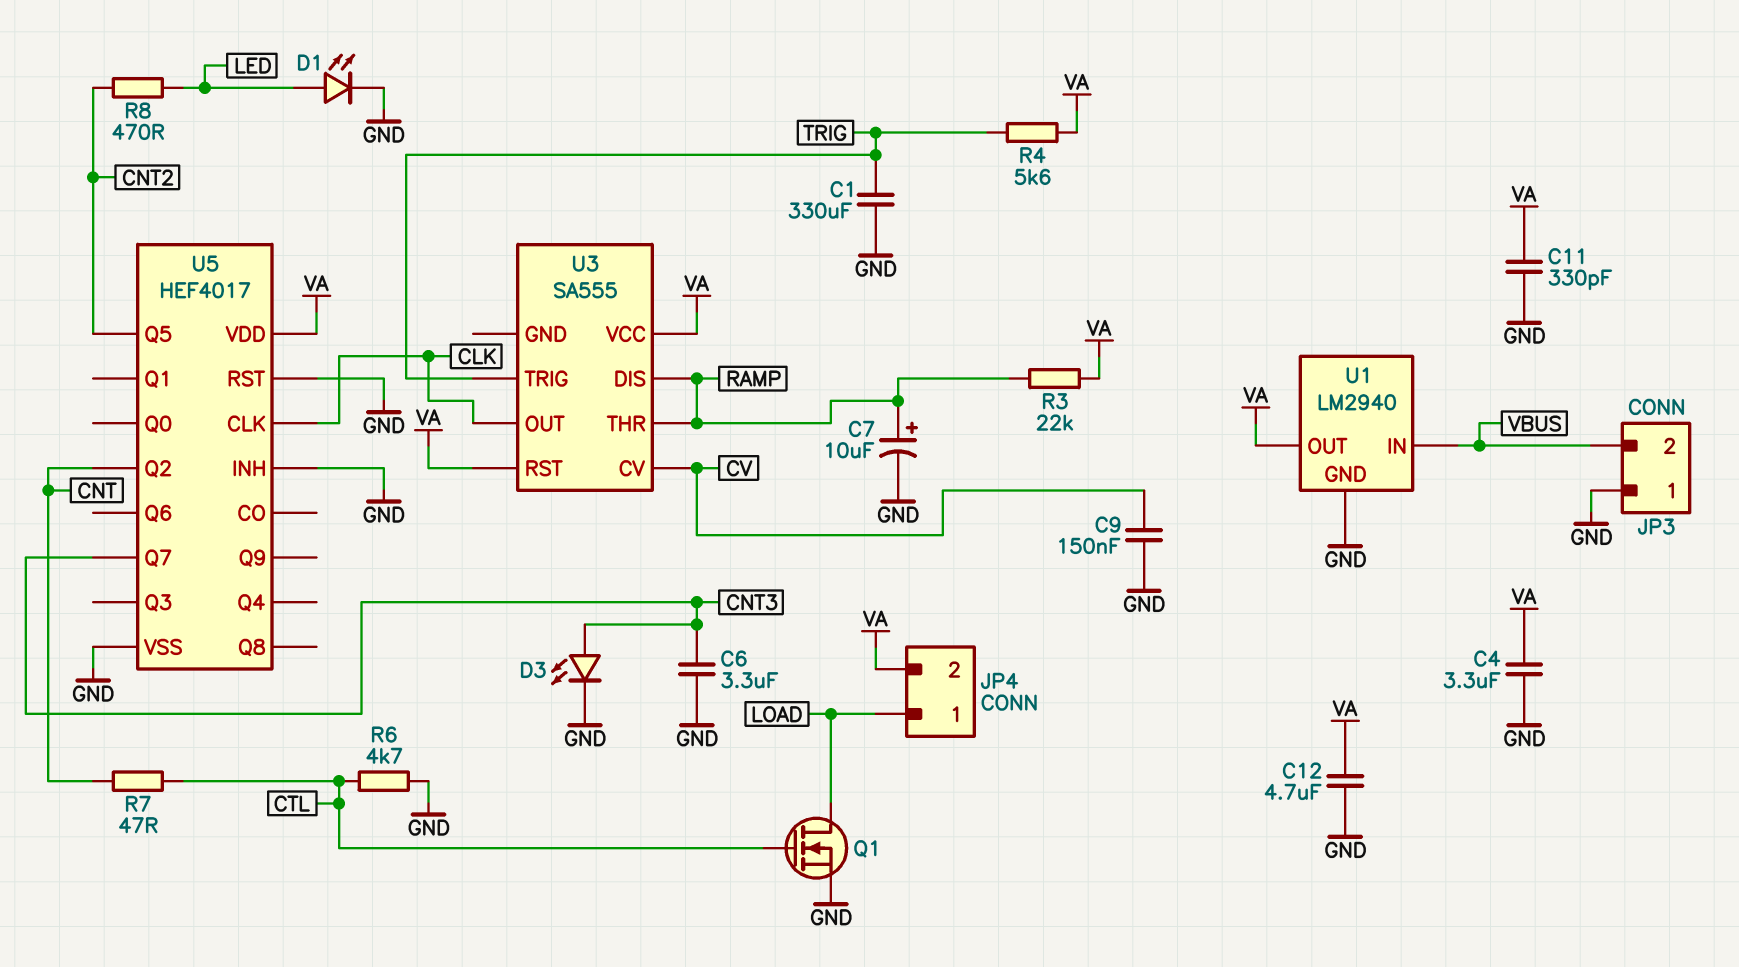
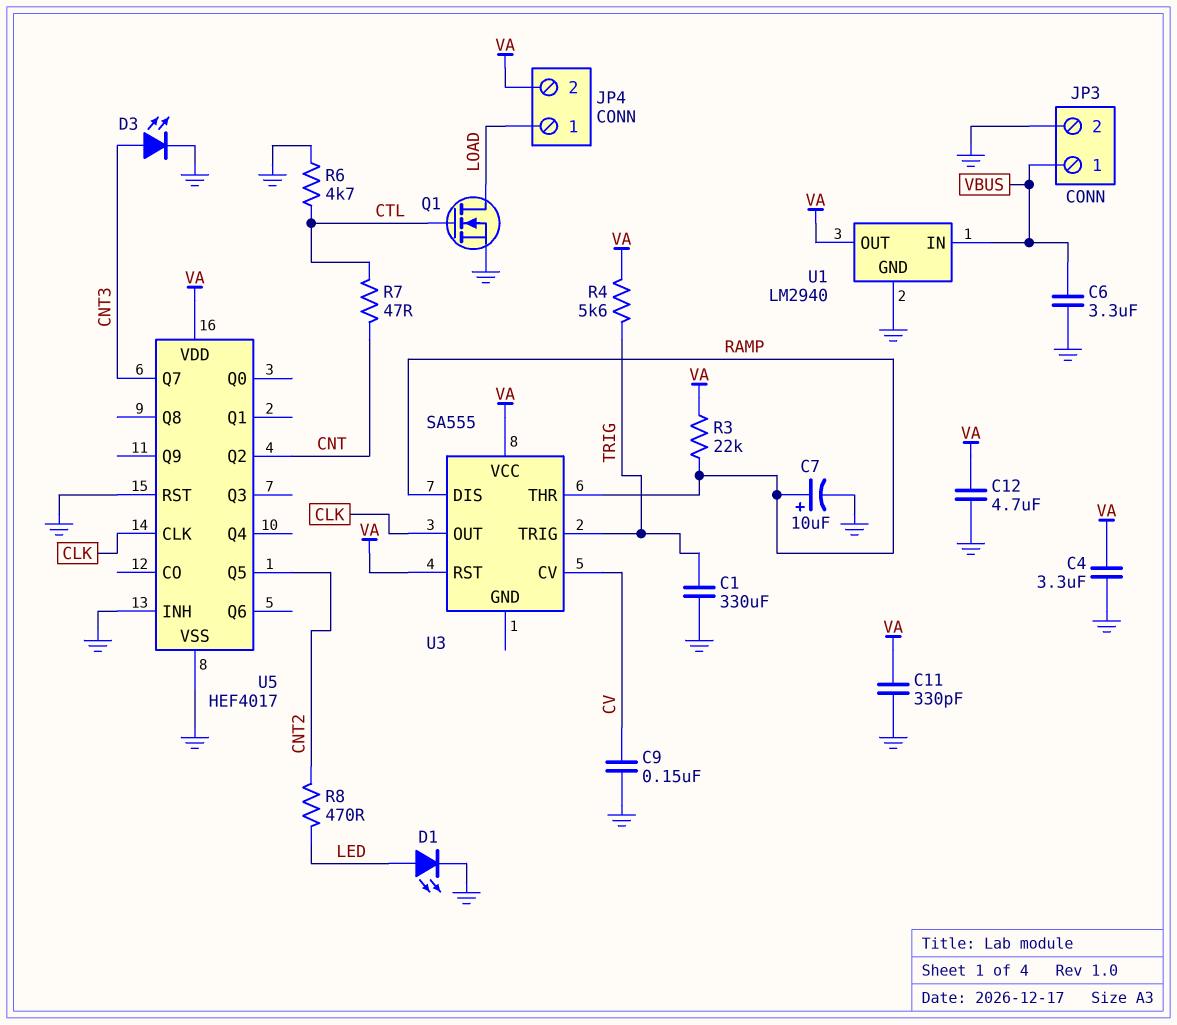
C6: 3.3uF (CNT3, GND) -> 3.3uF (GND, VBUS)
JP3 pin 1: GND -> VBUS
JP3 pin 2: VBUS -> GND

